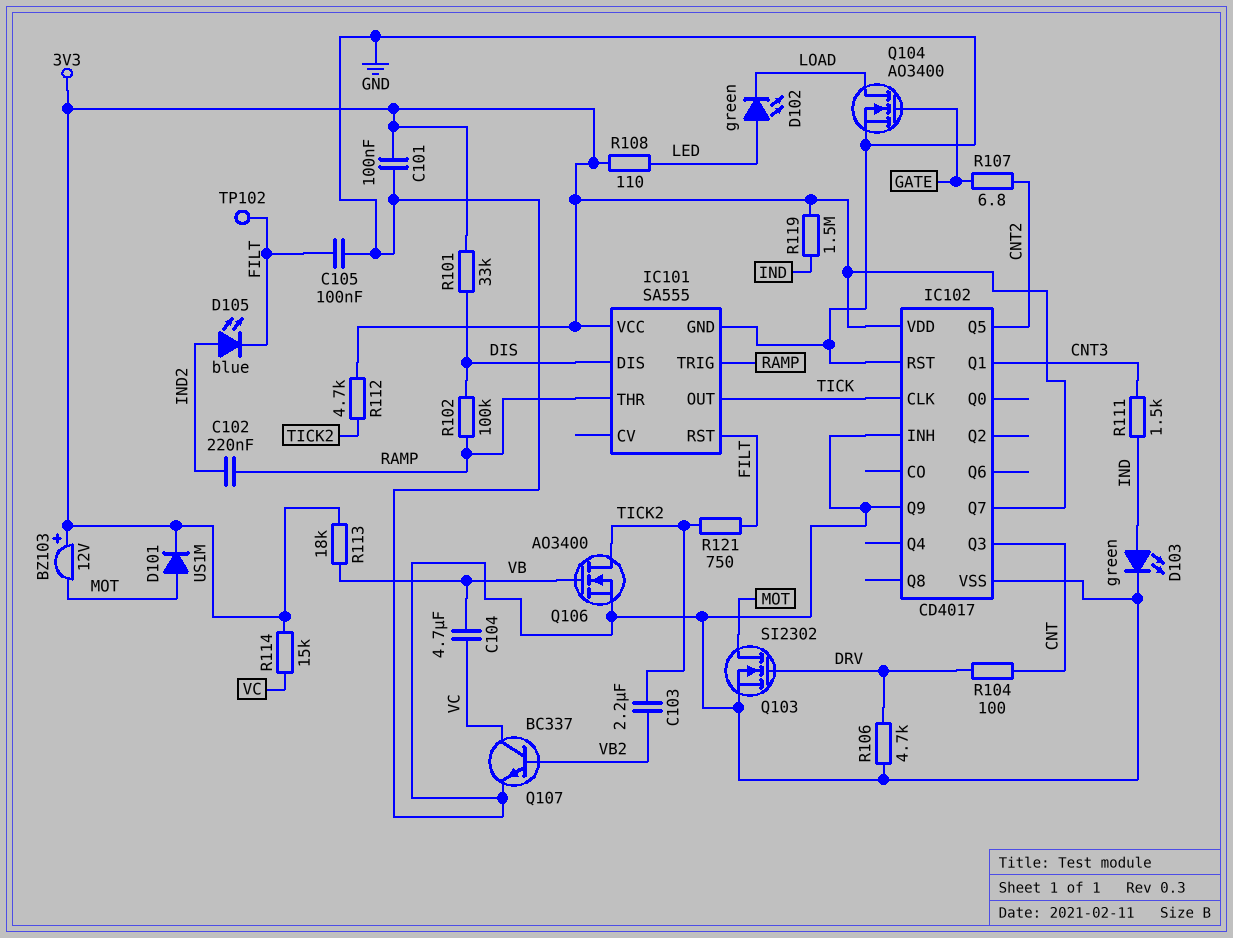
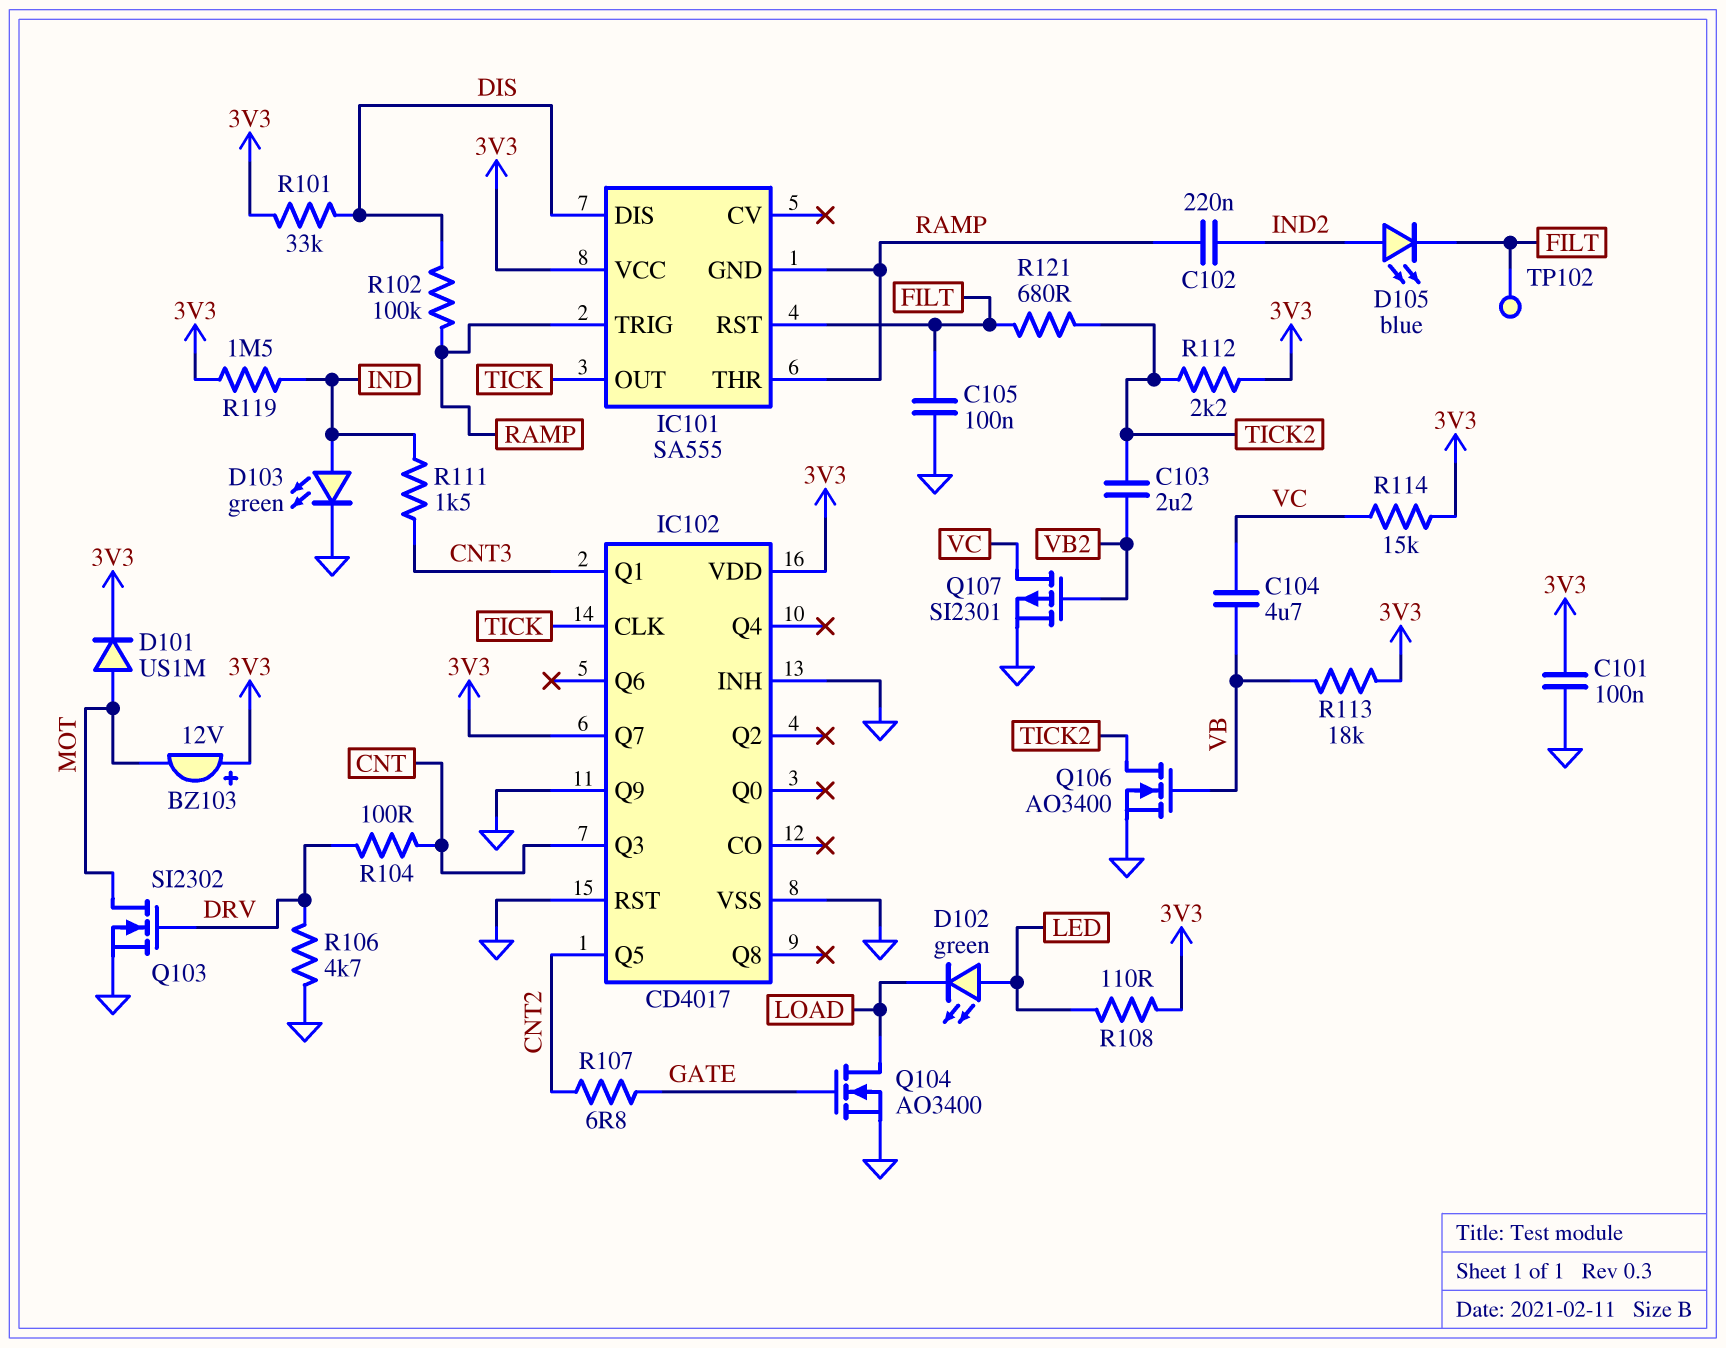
IC101 pin GND: GND -> RAMP
Q107: NPN BC337 (B VB2, C VC, E GND) -> PMOS SI2301 (G VB2, D VC, S GND)
R112: 4.7k (3V3, TICK2) -> 2.2k (3V3, TICK2)
R121: 750 (FILT, TICK2) -> 680 (FILT, TICK2)

